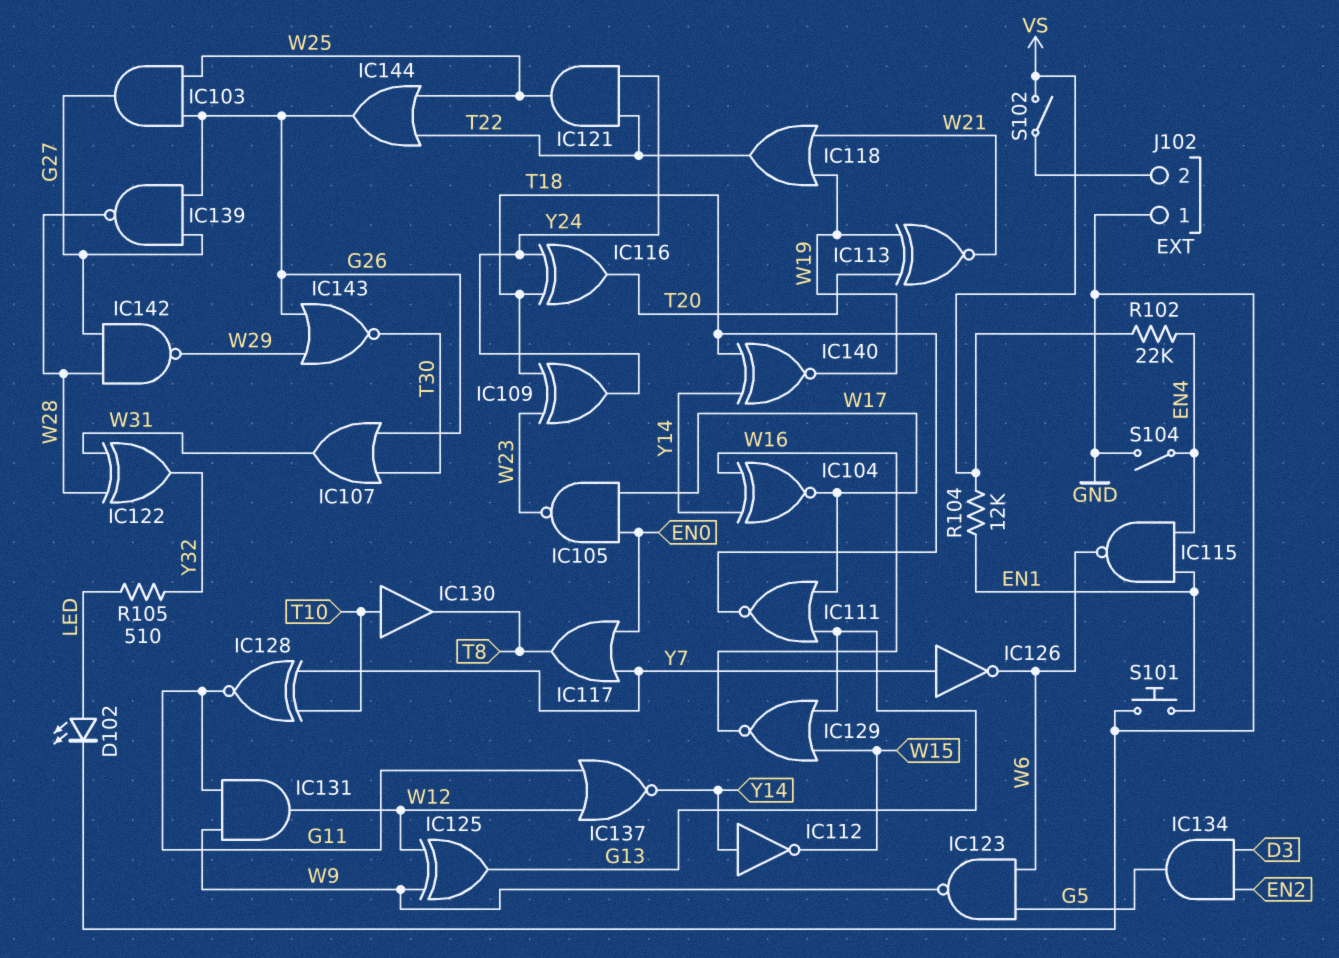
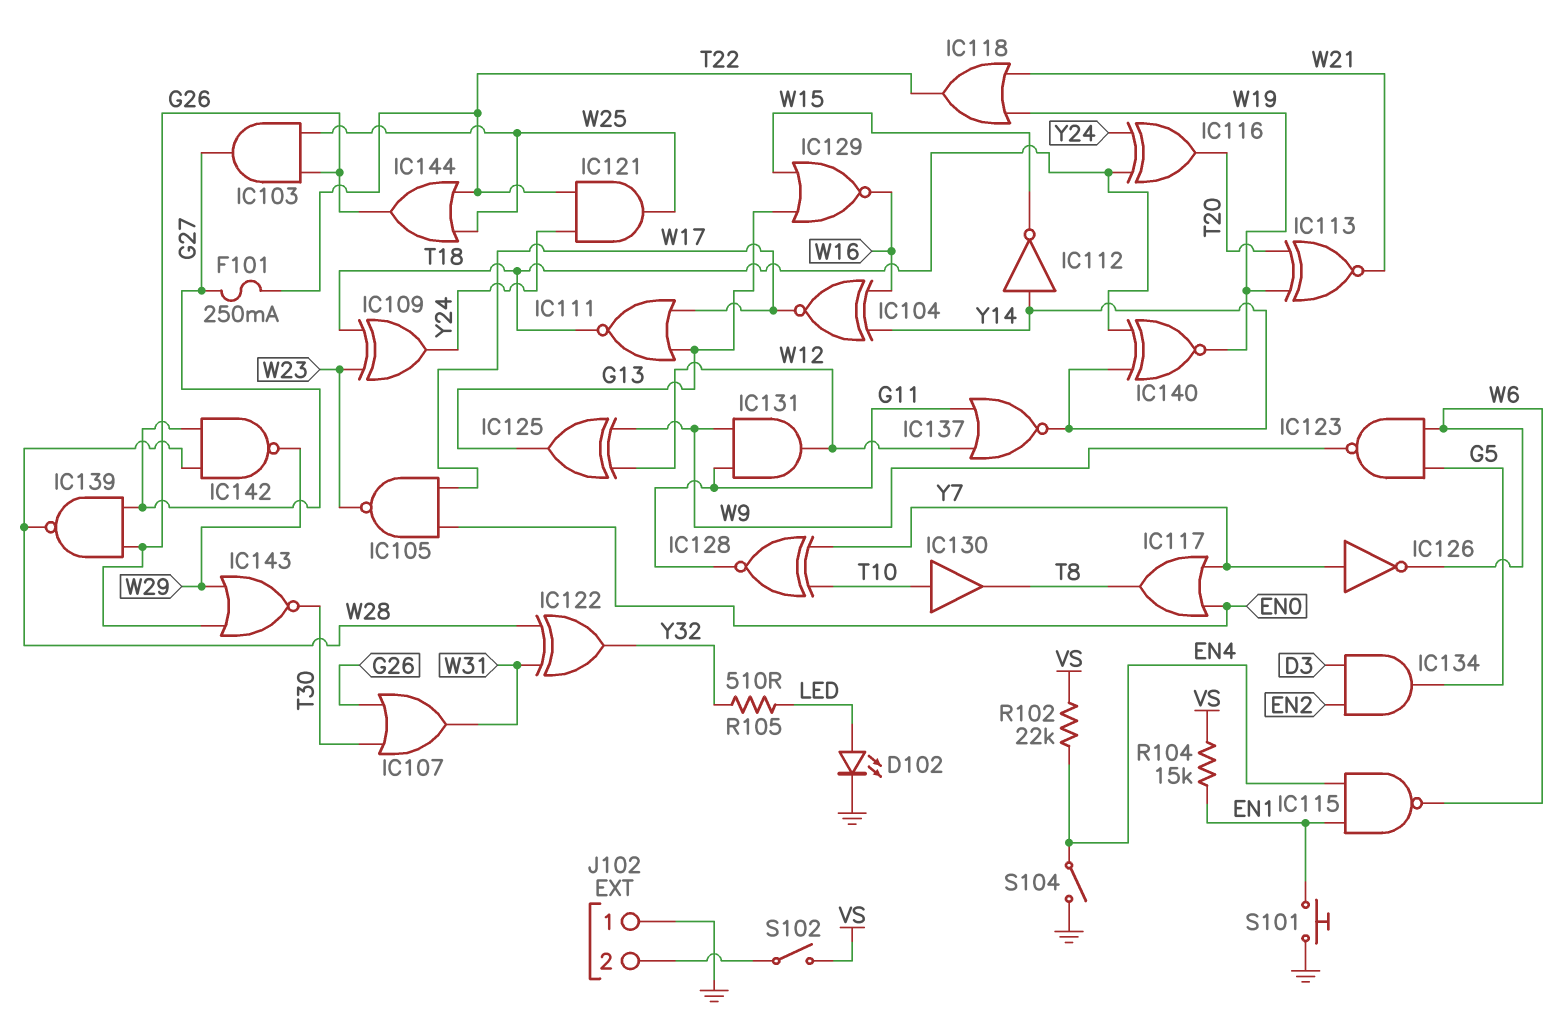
F101: none -> 250mA (G27, T22)
R104: 12k (EN1, VS) -> 15k (EN1, VS)

